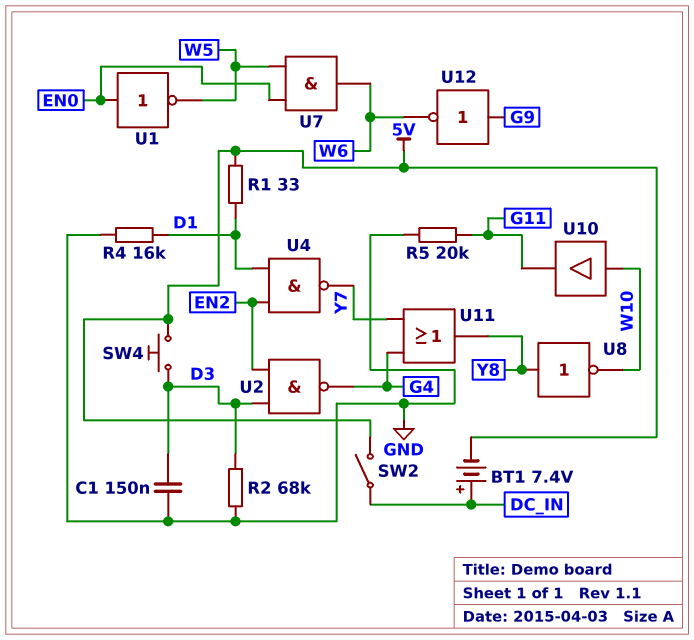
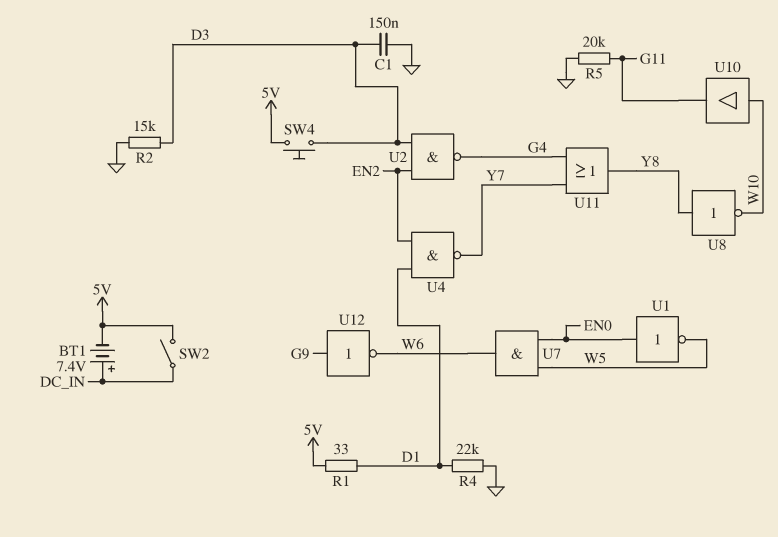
R2: 68k (D3, GND) -> 15k (D3, GND)
R4: 16k (D1, GND) -> 22k (D1, GND)

